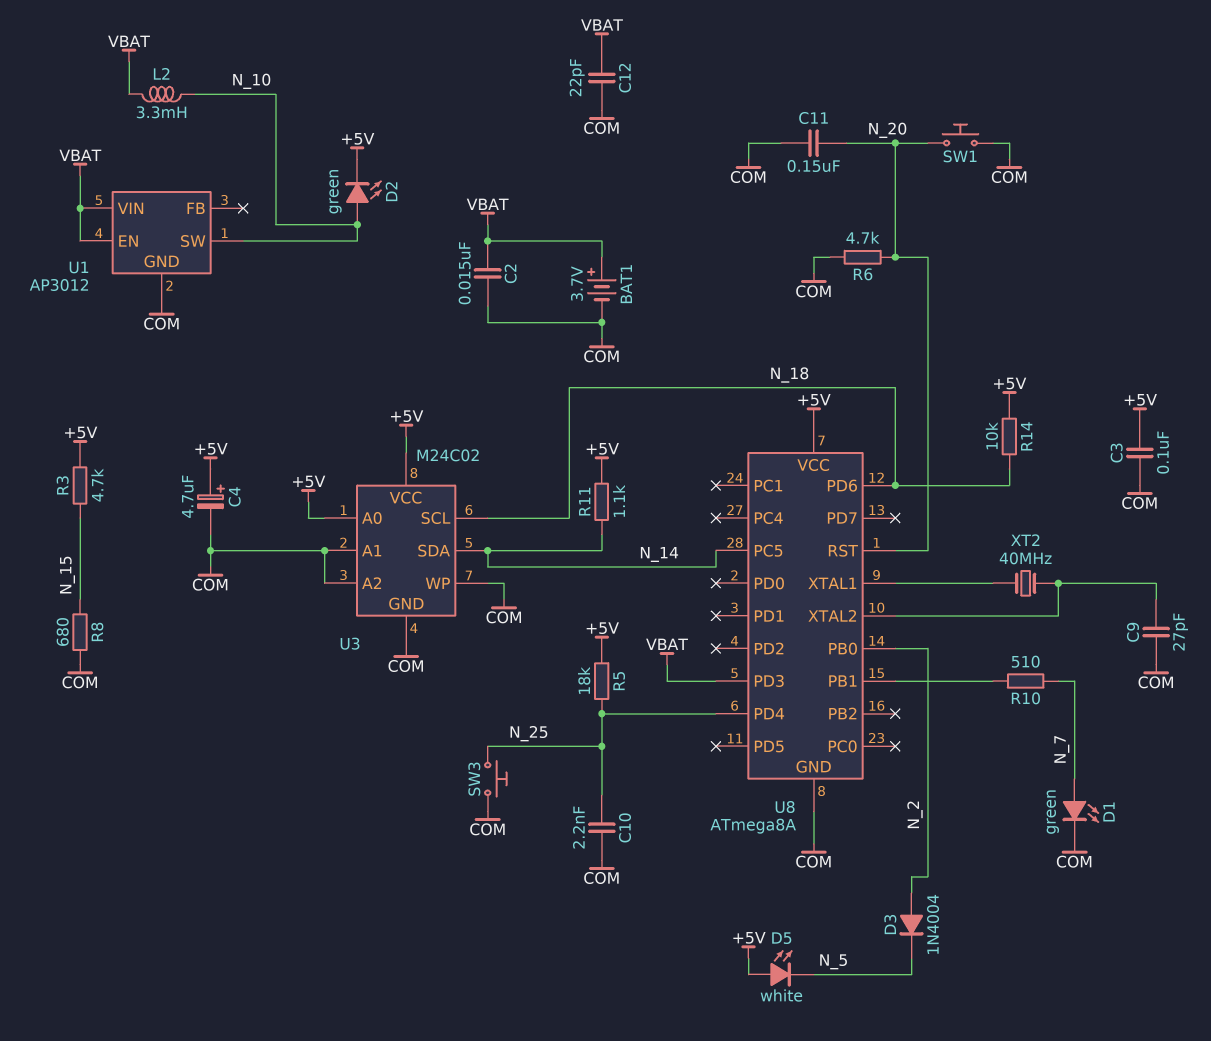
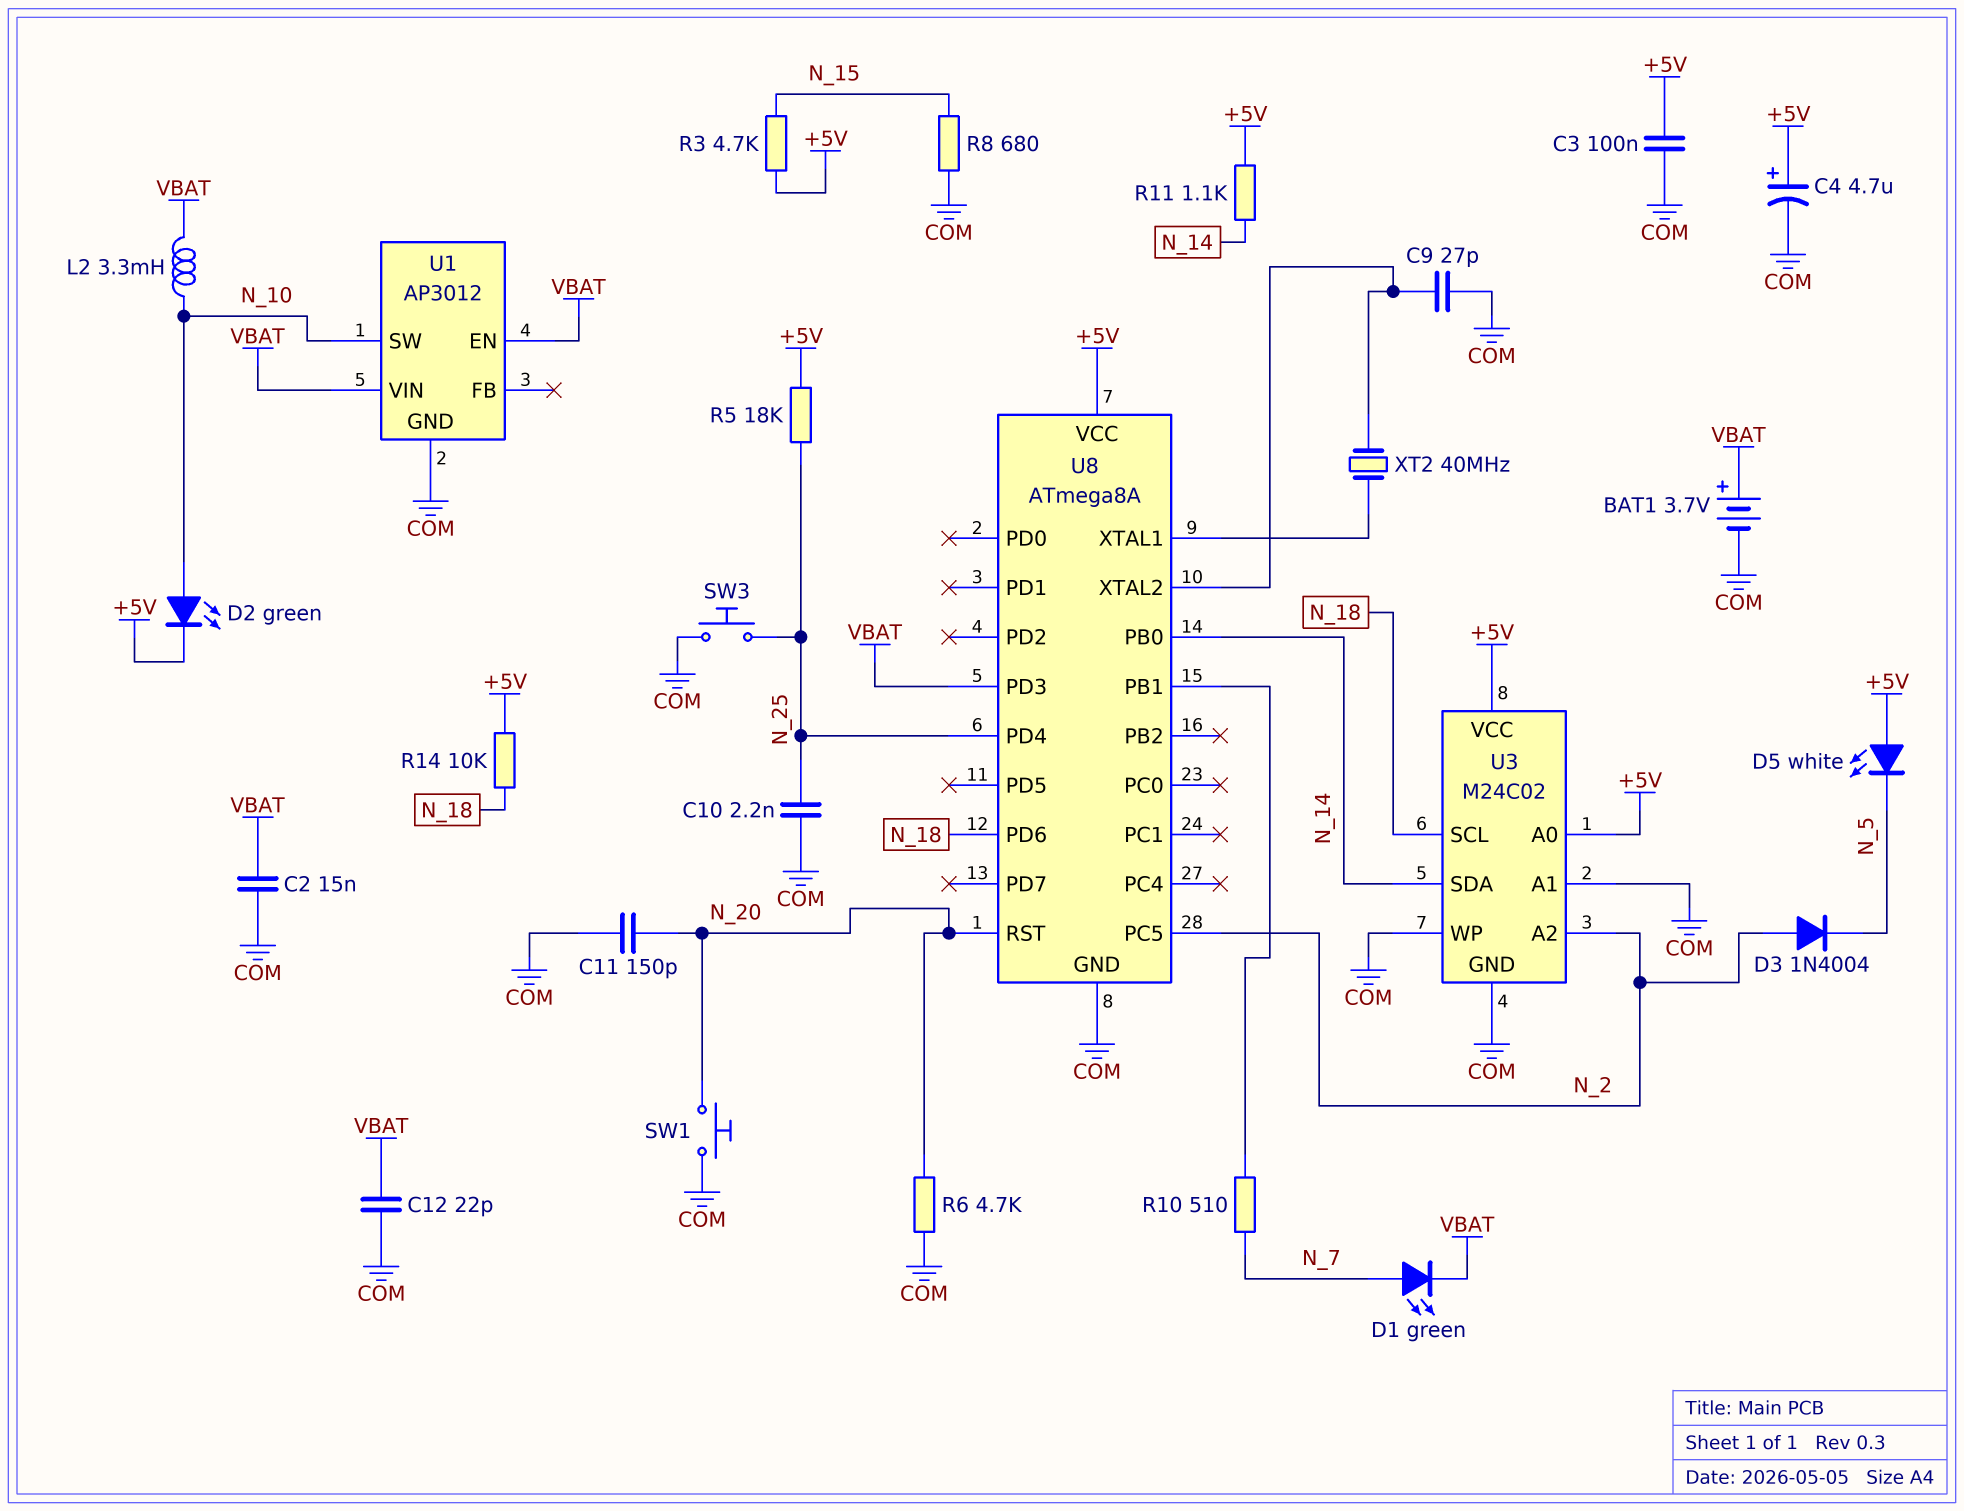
C11: 150nF (COM, N_20) -> 150pF (COM, N_20)
D1: LED green (A N_7, K COM) -> LED green (A N_7, K VBAT)
U3 pin A2: COM -> N_2
U8 pin PB0: N_2 -> N_14
U8 pin PC5: N_14 -> N_2

